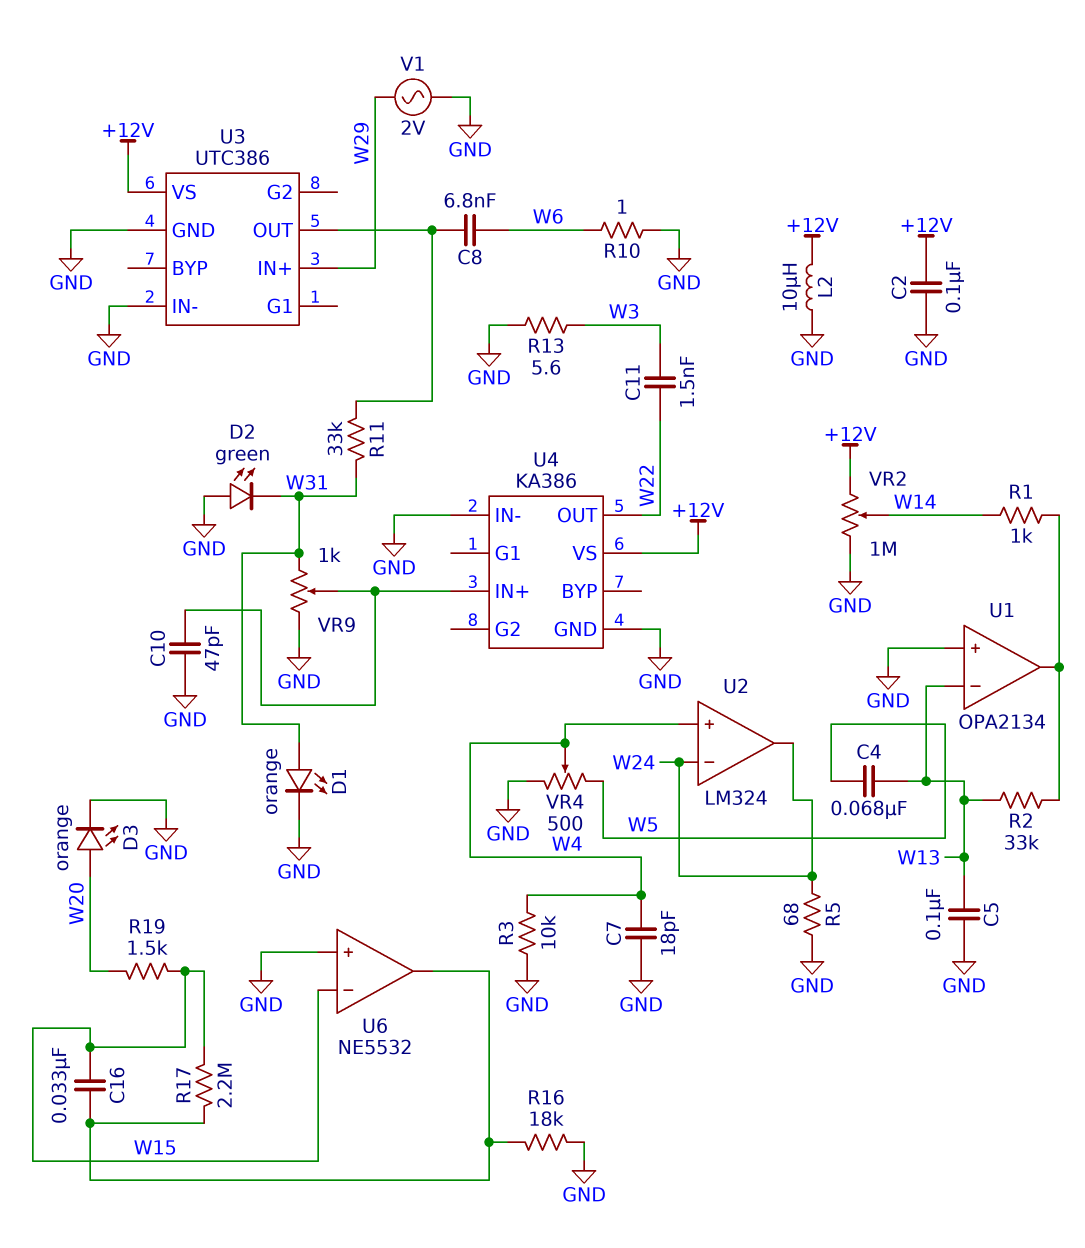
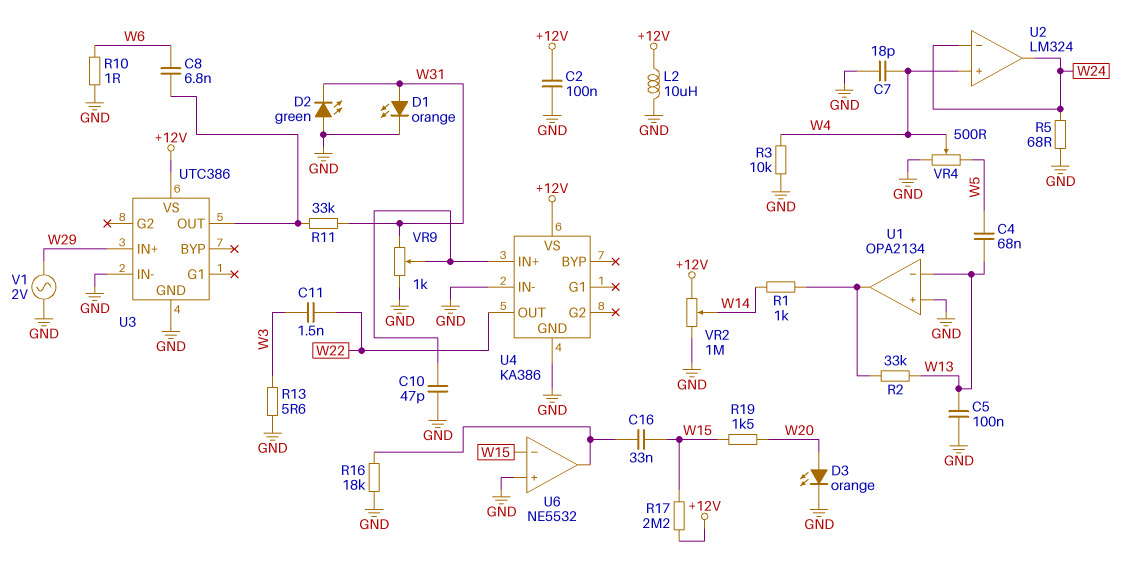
R17: 2.2M (U6/out, W15) -> 2.2M (+12V, W15)

